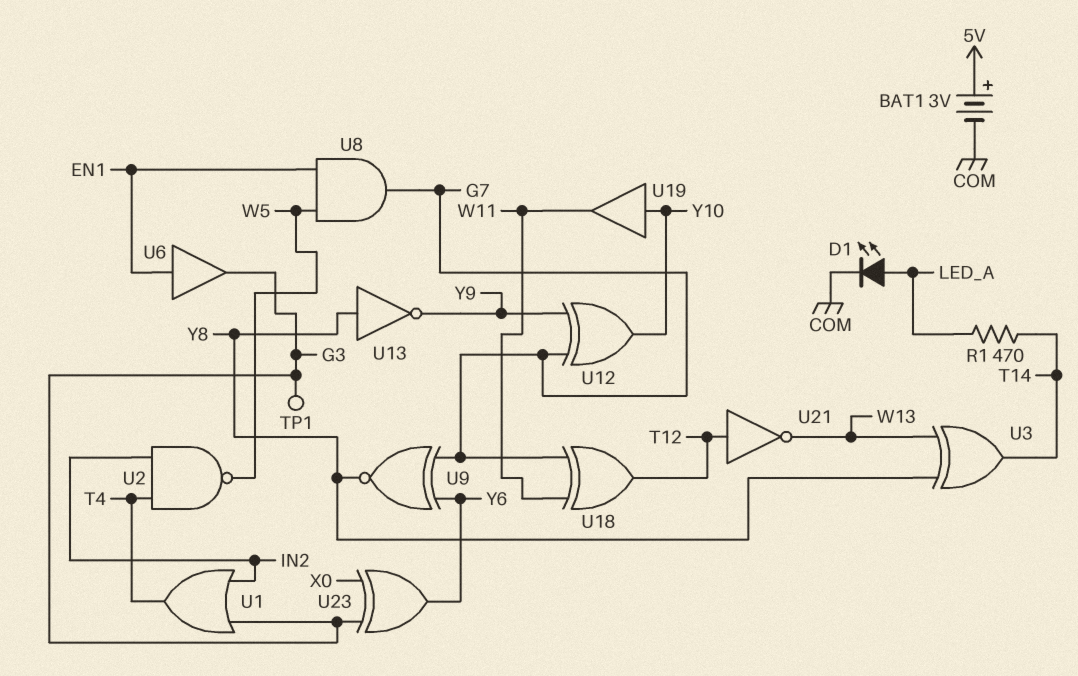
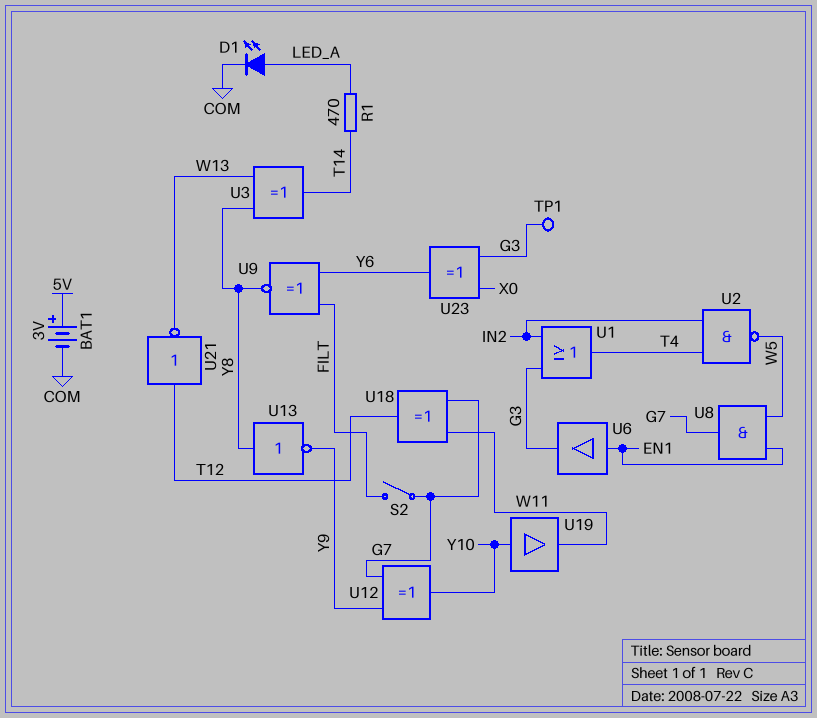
S2: none -> switch (FILT, G7)
U9: XNOR (in G7, in Y6, out Y8) -> XNOR (in FILT, in Y6, out Y8)

